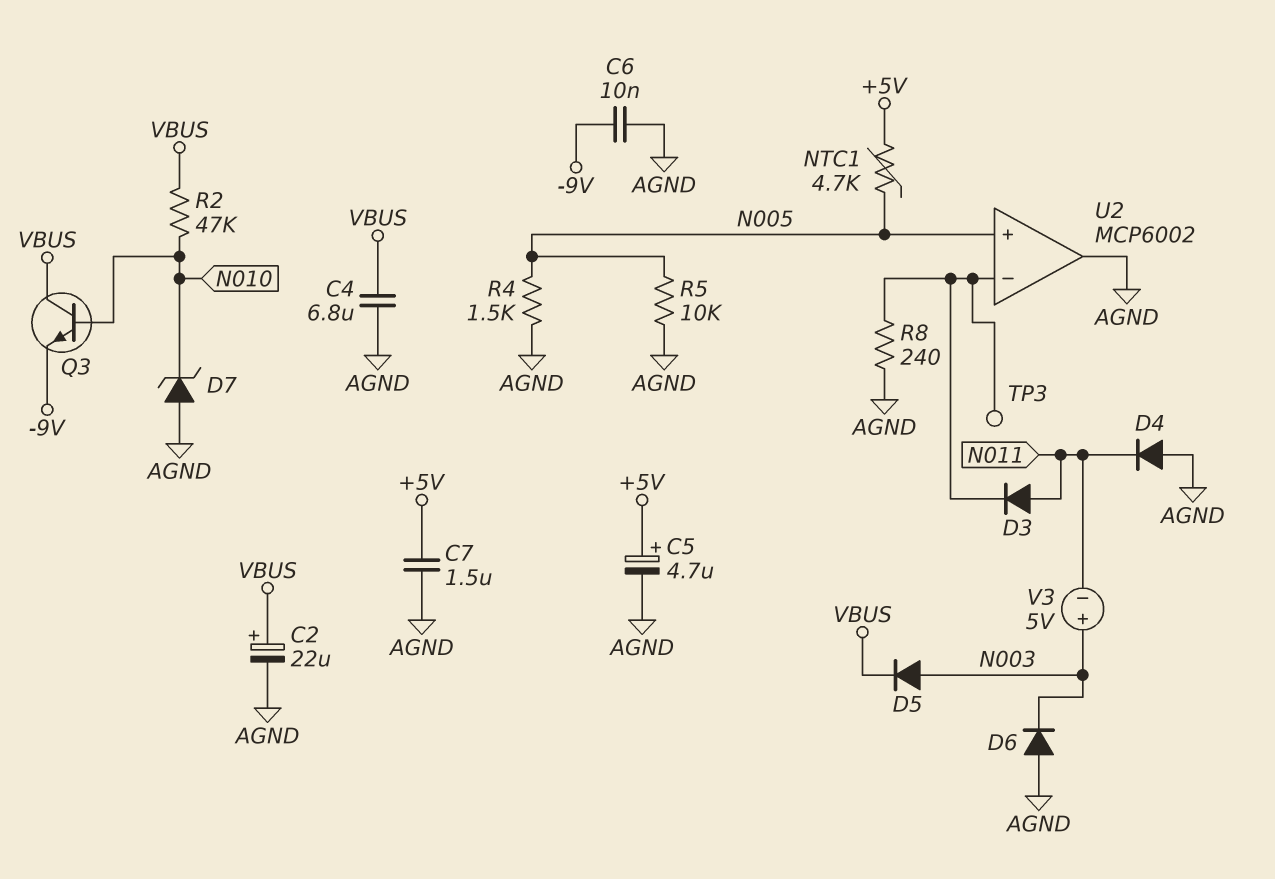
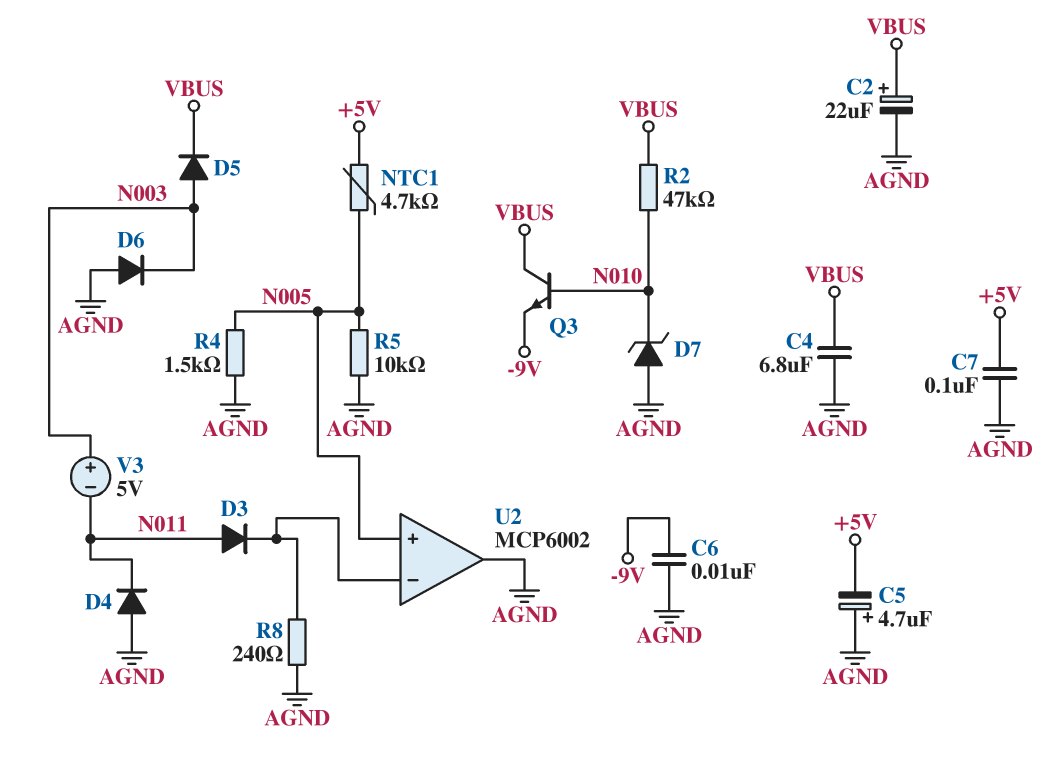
C5: 4.7uF (plus +5V, minus AGND) -> 4.7uF (plus AGND, minus +5V)
C7: 1.5uF (+5V, AGND) -> 100nF (+5V, AGND)
TP3: test point (U2/in-) -> none

